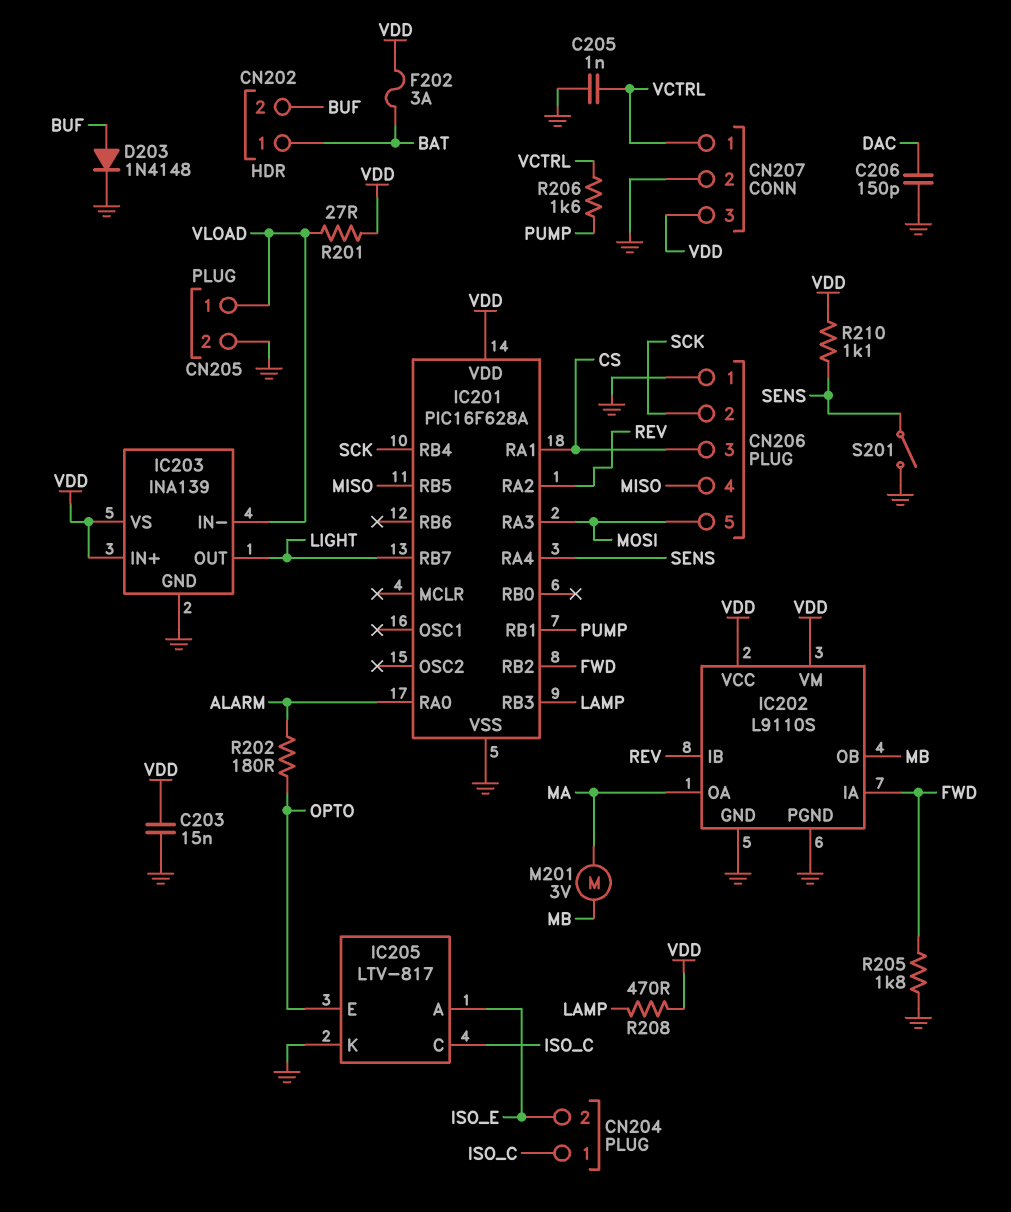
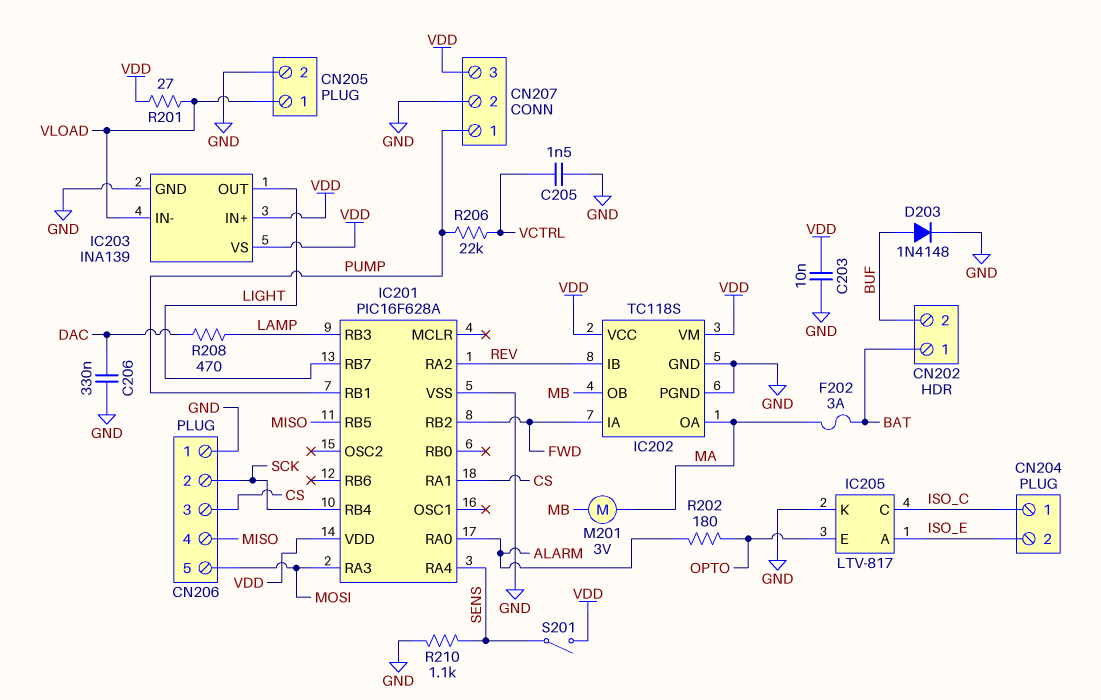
C203: 15nF (GND, VDD) -> 10nF (GND, VDD)
C205: 1nF (GND, VCTRL) -> 1.5nF (GND, VCTRL)
C206: 150pF (DAC, GND) -> 330nF (DAC, GND)
CN207 pin 1: VCTRL -> PUMP
F202: 3A (BAT, VDD) -> 3A (BAT, MA)
IC202: L9110S -> TC118S
R205: 1.8k (FWD, GND) -> none
R206: 1.6k (PUMP, VCTRL) -> 22k (PUMP, VCTRL)
R208: 470 (LAMP, VDD) -> 470 (DAC, LAMP)
R210: 1.1k (SENS, VDD) -> 1.1k (GND, SENS)
S201: switch (GND, SENS) -> switch (SENS, VDD)

